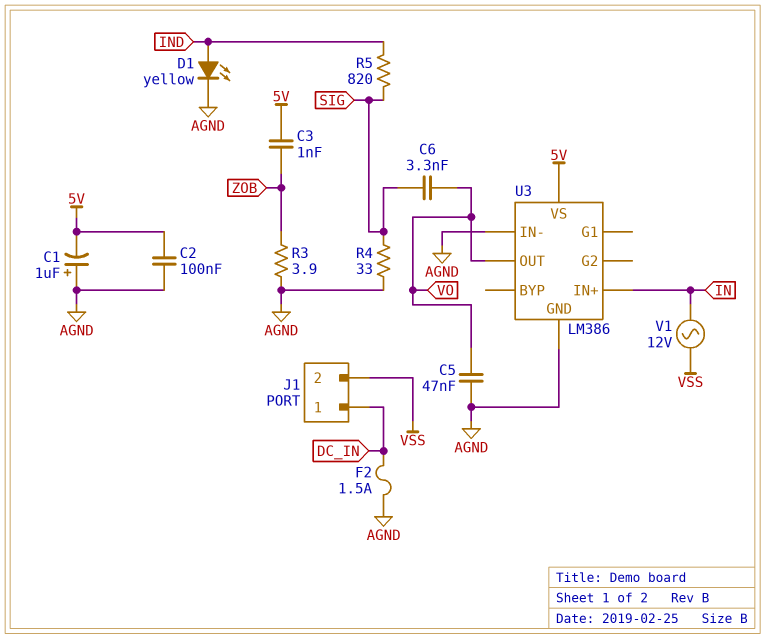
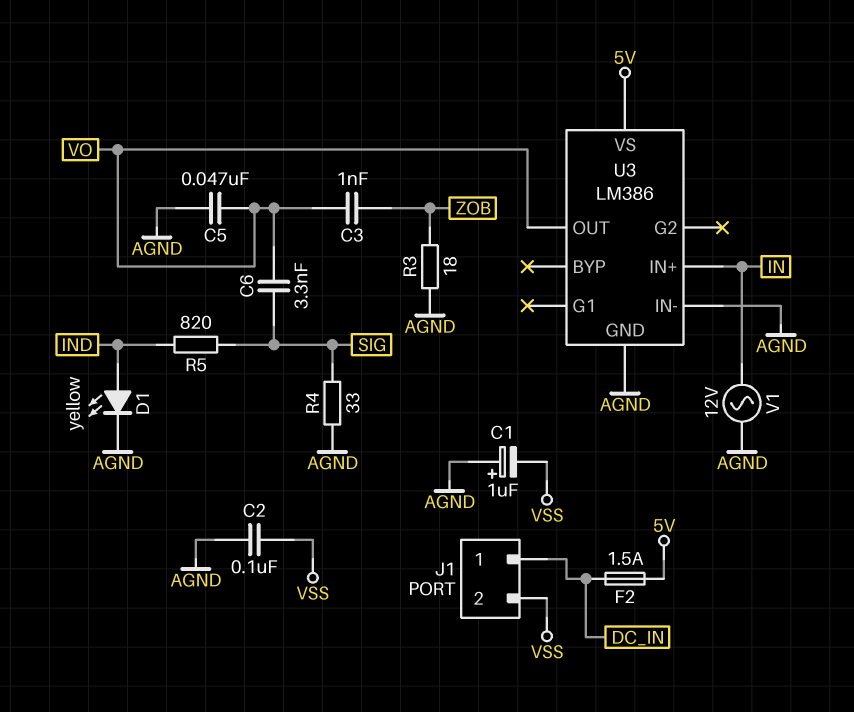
C1: 1uF (plus AGND, minus 5V) -> 1uF (plus AGND, minus VSS)
C2: 100nF (5V, AGND) -> 100nF (AGND, VSS)
C3: 1nF (5V, ZOB) -> 1nF (VO, ZOB)
F2: 1.5A (AGND, DC_IN) -> 1.5A (5V, DC_IN)
R3: 3.9 (AGND, ZOB) -> 18 (AGND, ZOB)
V1: AC 12V (IN, VSS) -> AC 12V (AGND, IN)

